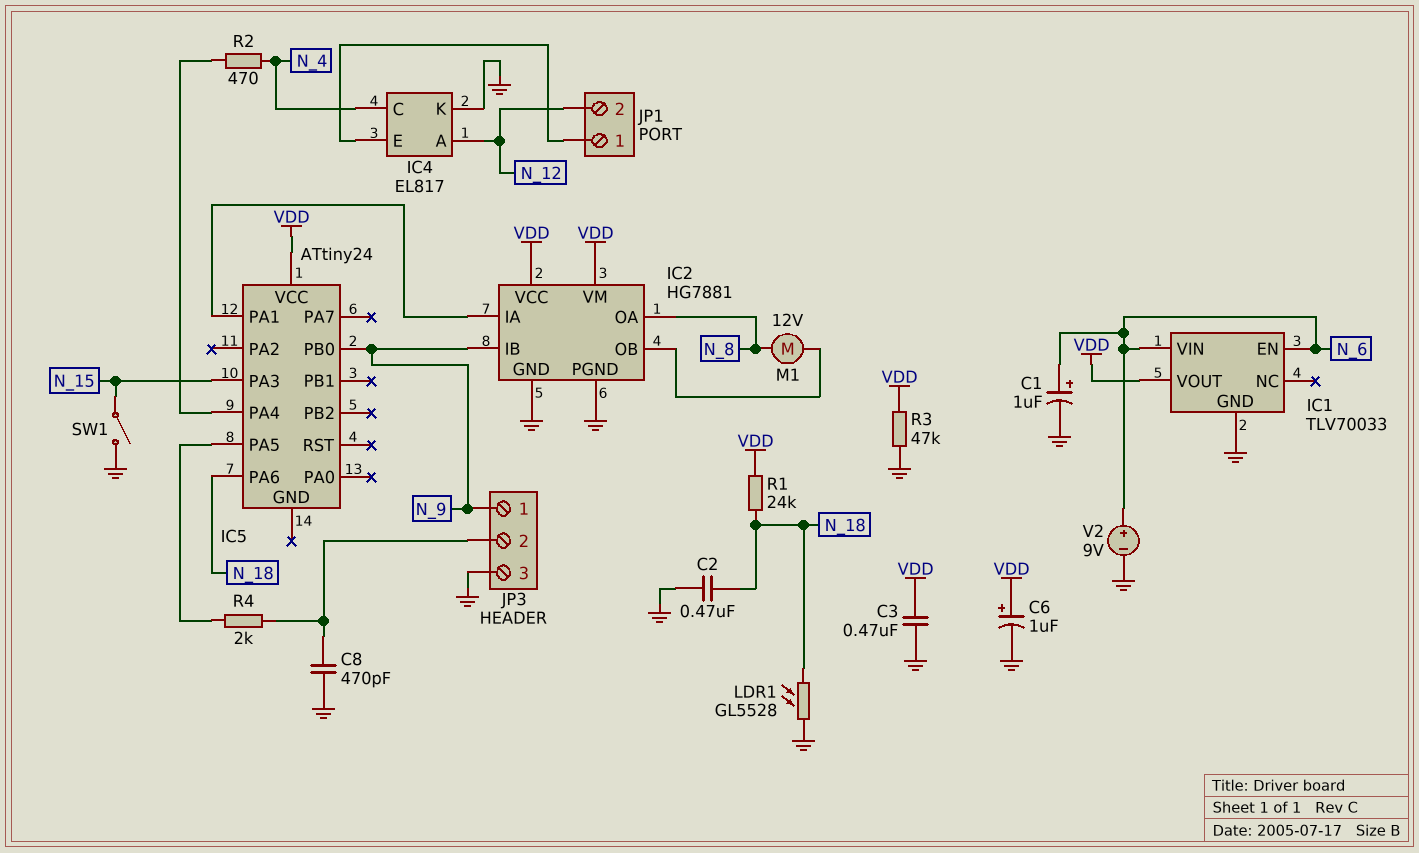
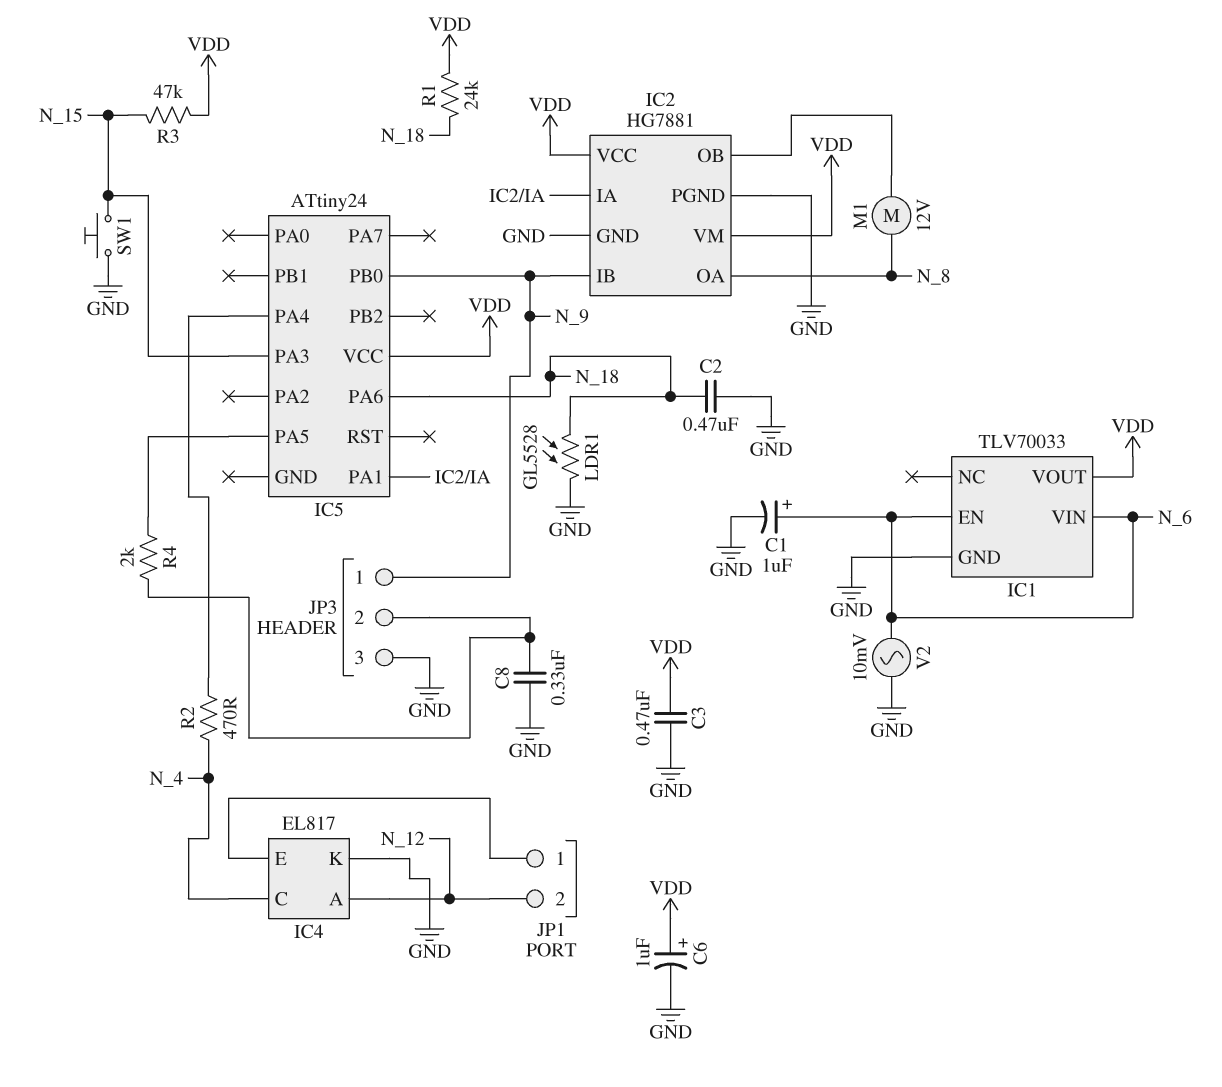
C8: 470pF (GND, JP3/2) -> 330nF (GND, JP3/2)
R3: 47k (GND, VDD) -> 47k (N_15, VDD)
SW1: switch (GND, N_15) -> button (GND, N_15)
V2: 9V (plus N_6, minus GND) -> AC 10mV (GND, N_6)

